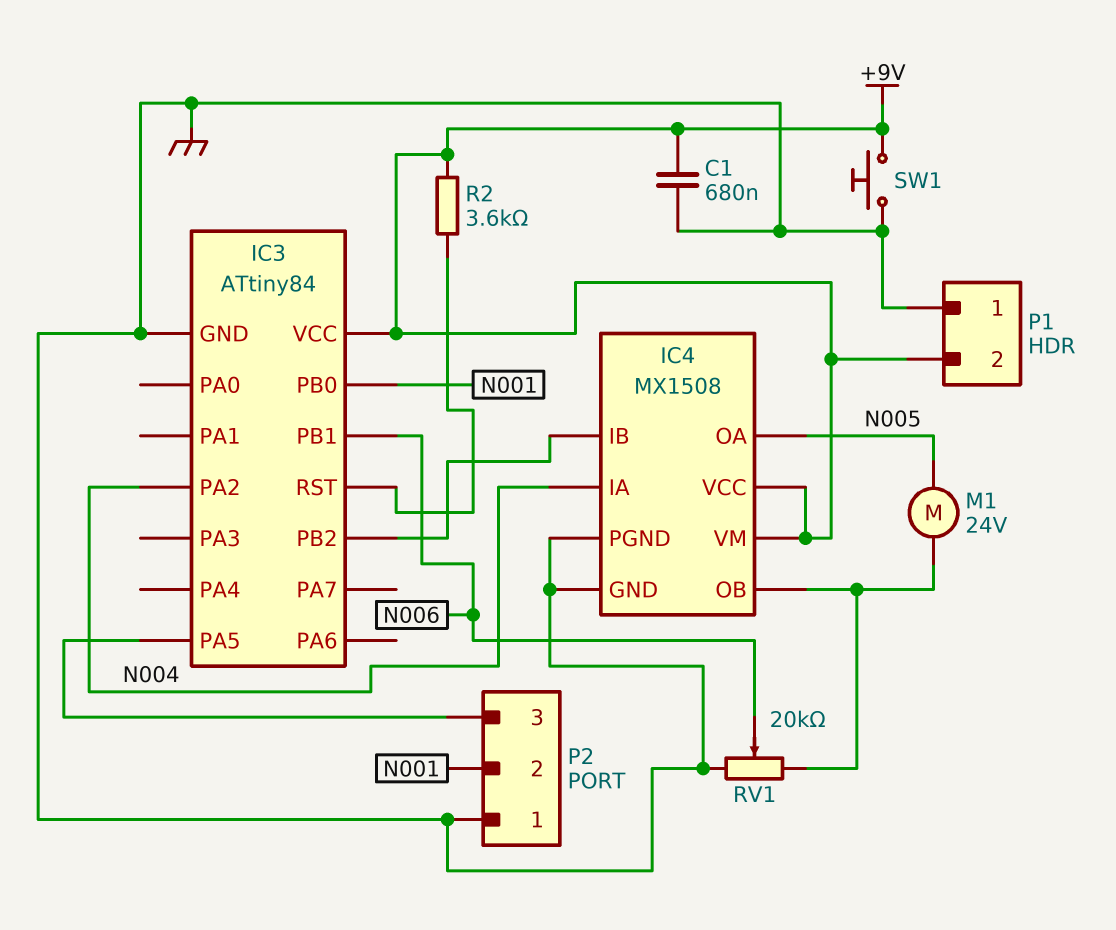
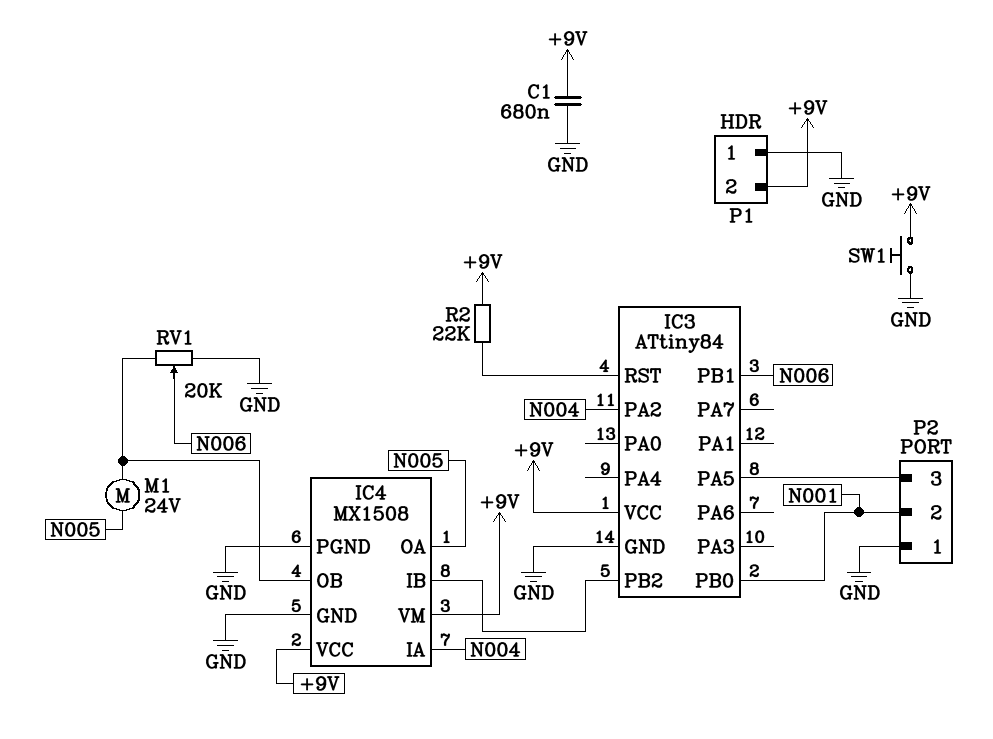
R2: 3.6k (+9V, IC3/RST) -> 22k (+9V, IC3/RST)

